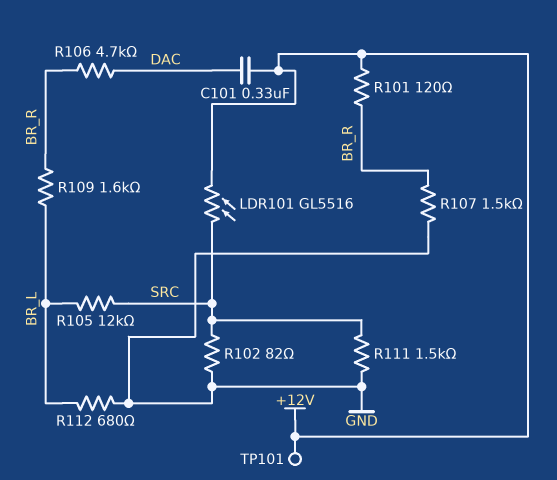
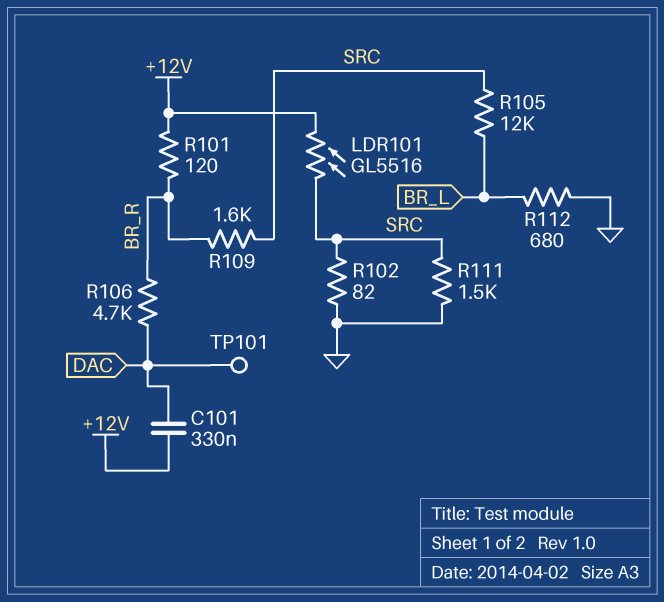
R107: 1.5k (BR_R, GND) -> none
R109: 1.6k (BR_L, BR_R) -> 1.6k (BR_R, SRC)
TP101: test point (+12V) -> test point (DAC)

